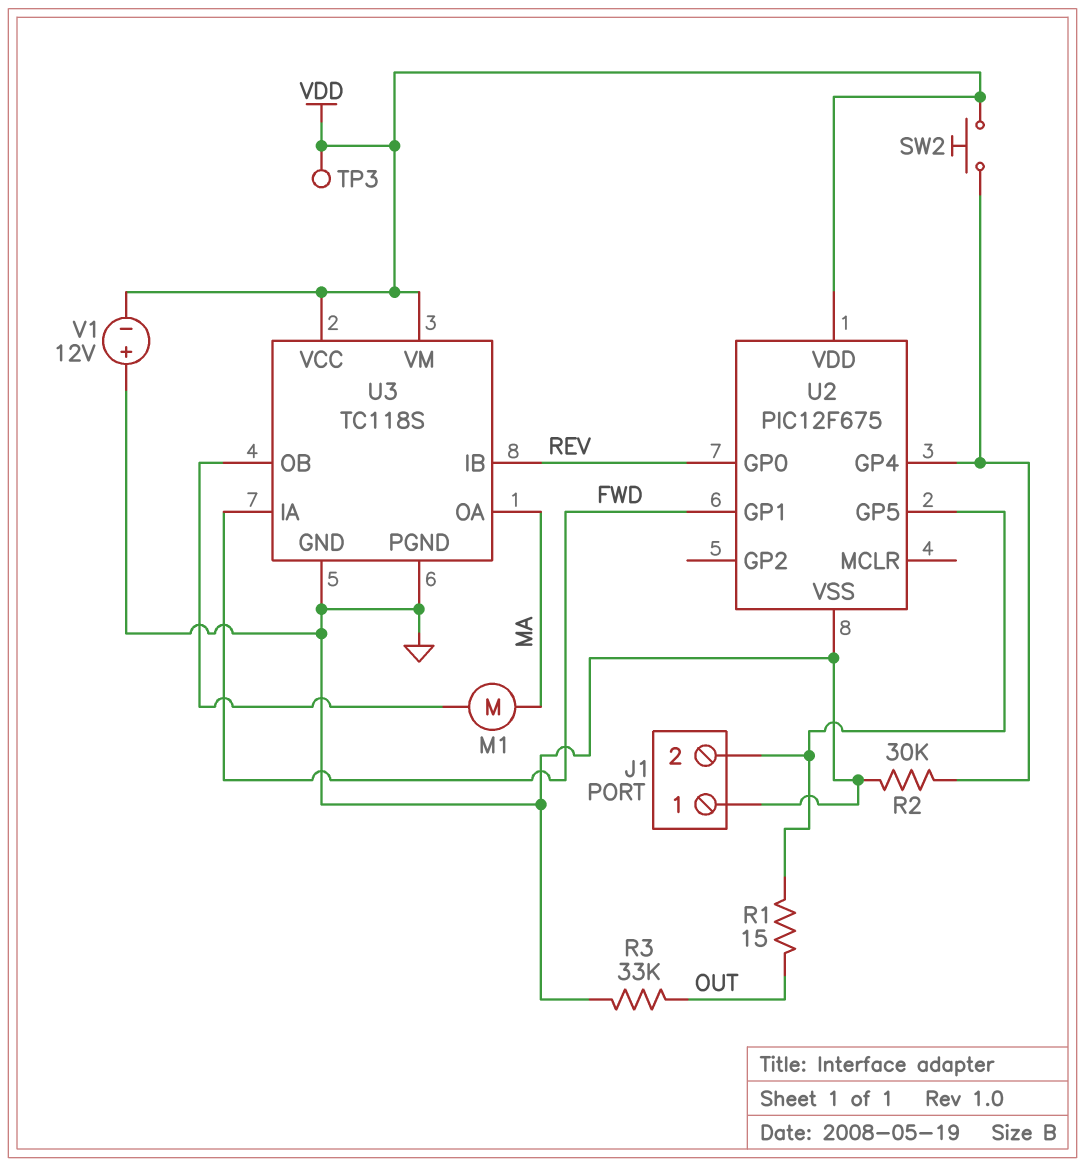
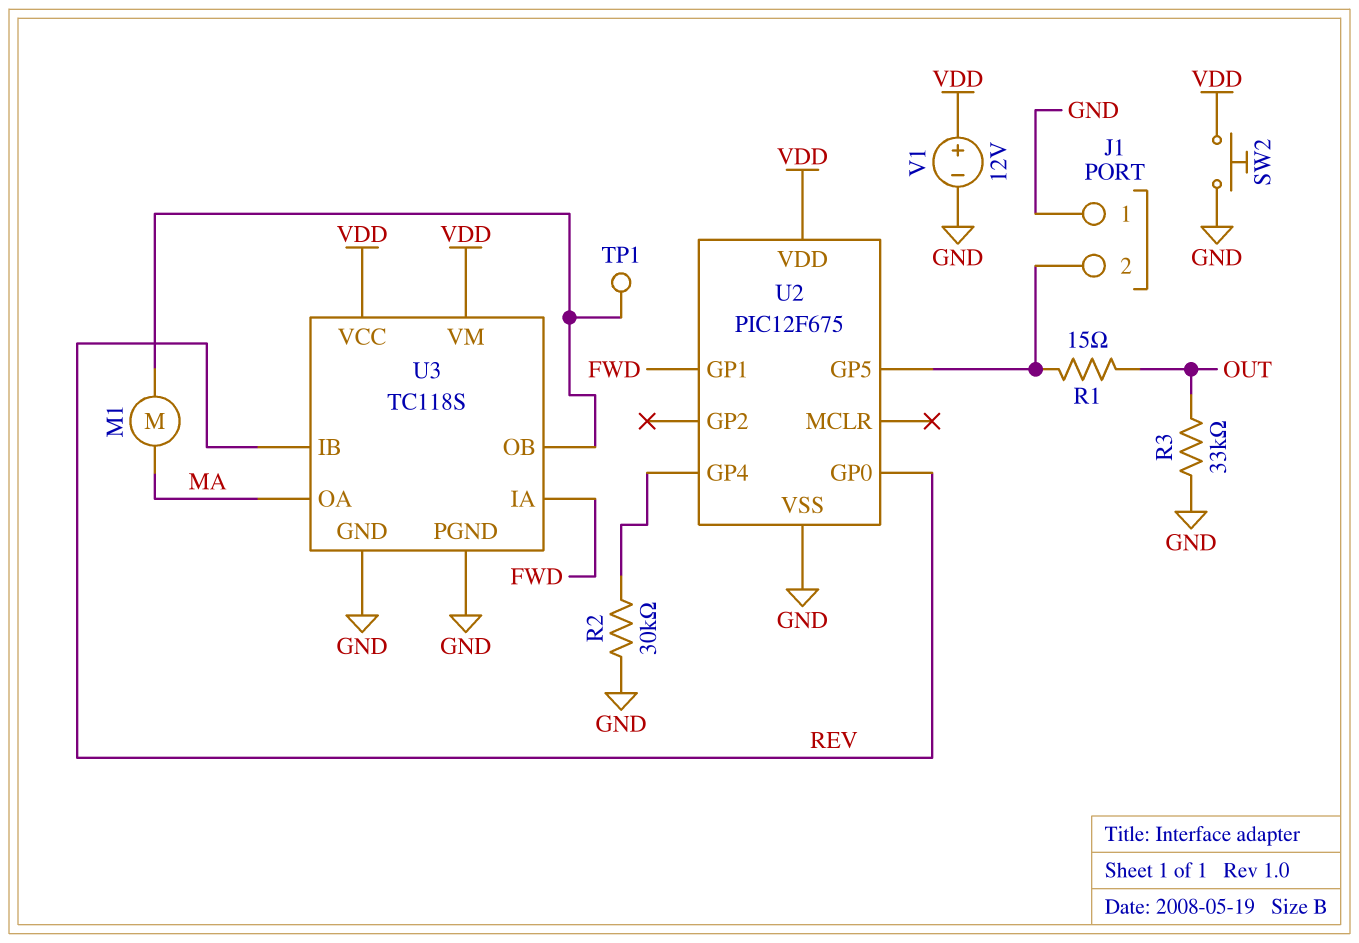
SW2: button (U2/GP4, VDD) -> button (GND, VDD)
TP1: none -> test point (U3/OB)
TP3: test point (VDD) -> none
V1: 12V (plus GND, minus VDD) -> 12V (plus VDD, minus GND)

